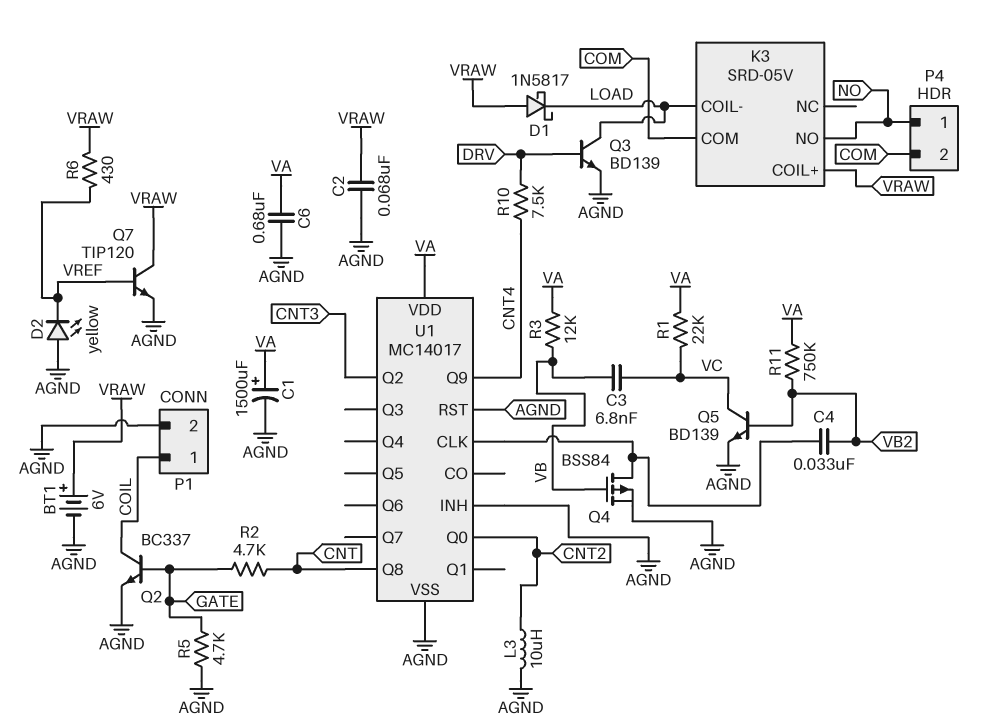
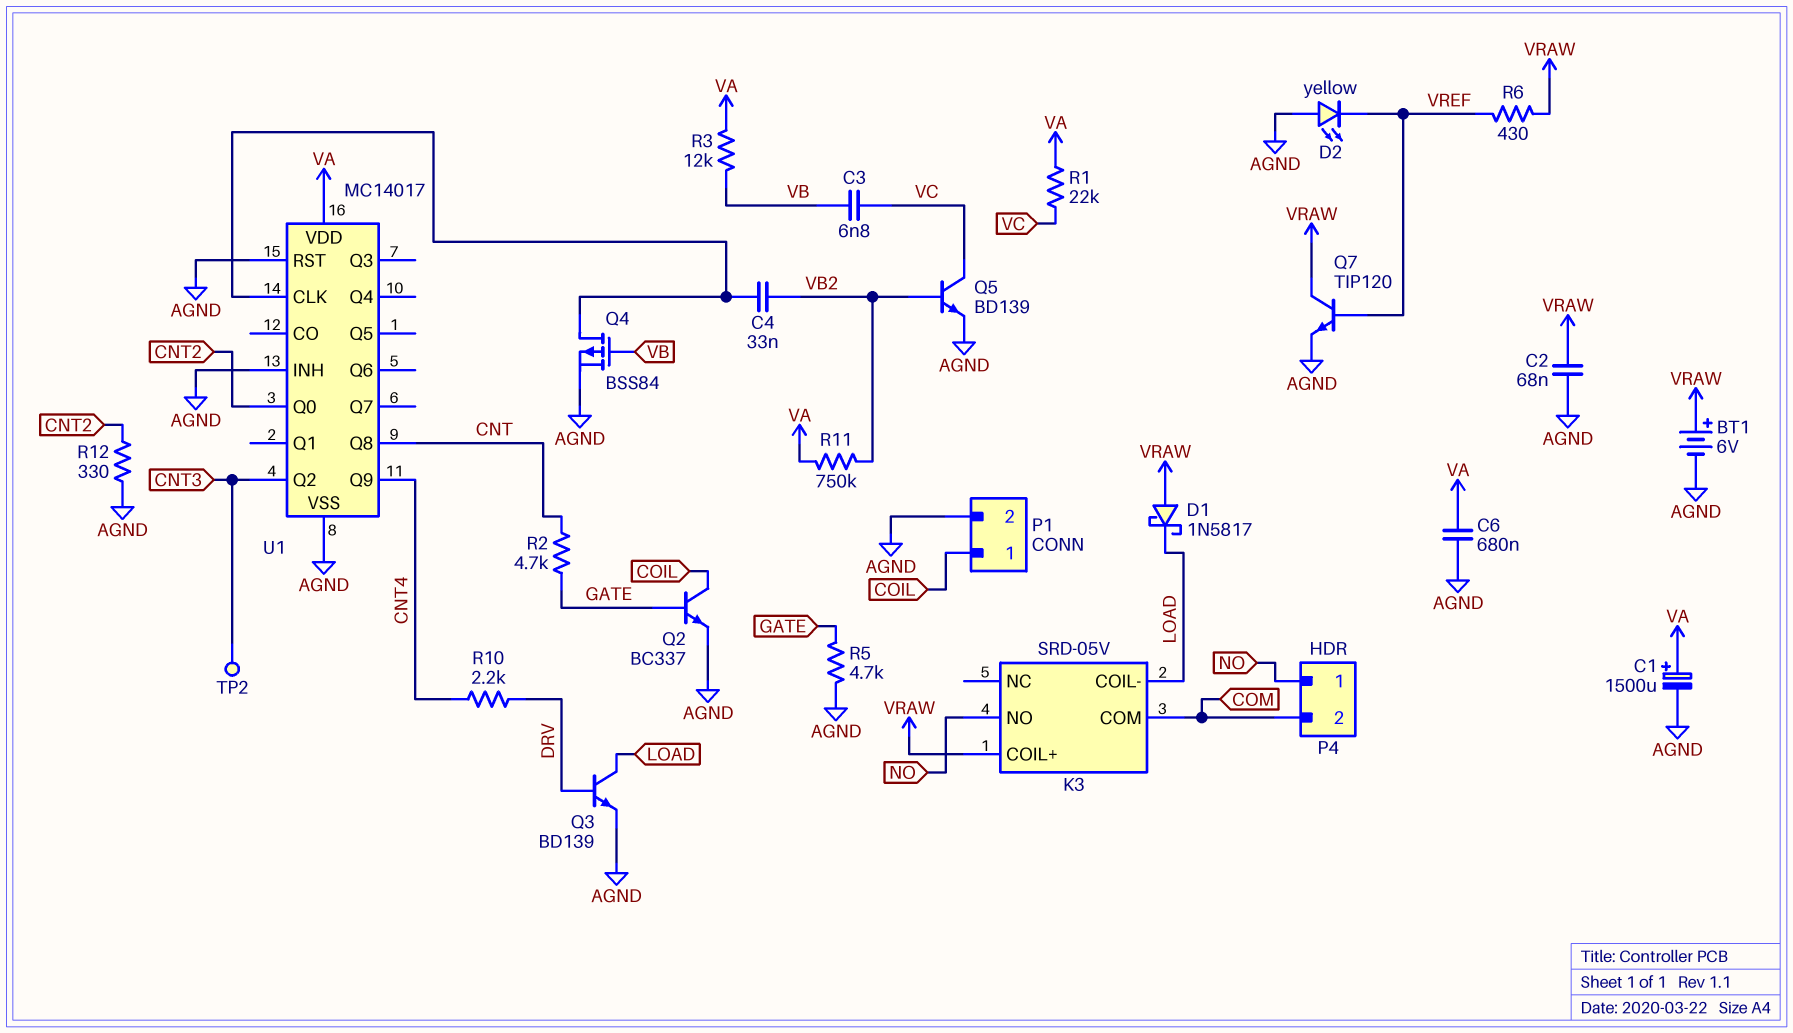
L3: 10uH (AGND, CNT2) -> none
R10: 7.5k (CNT4, DRV) -> 2.2k (CNT4, DRV)
R12: none -> 330 (AGND, CNT2)
TP2: none -> test point (CNT3)

